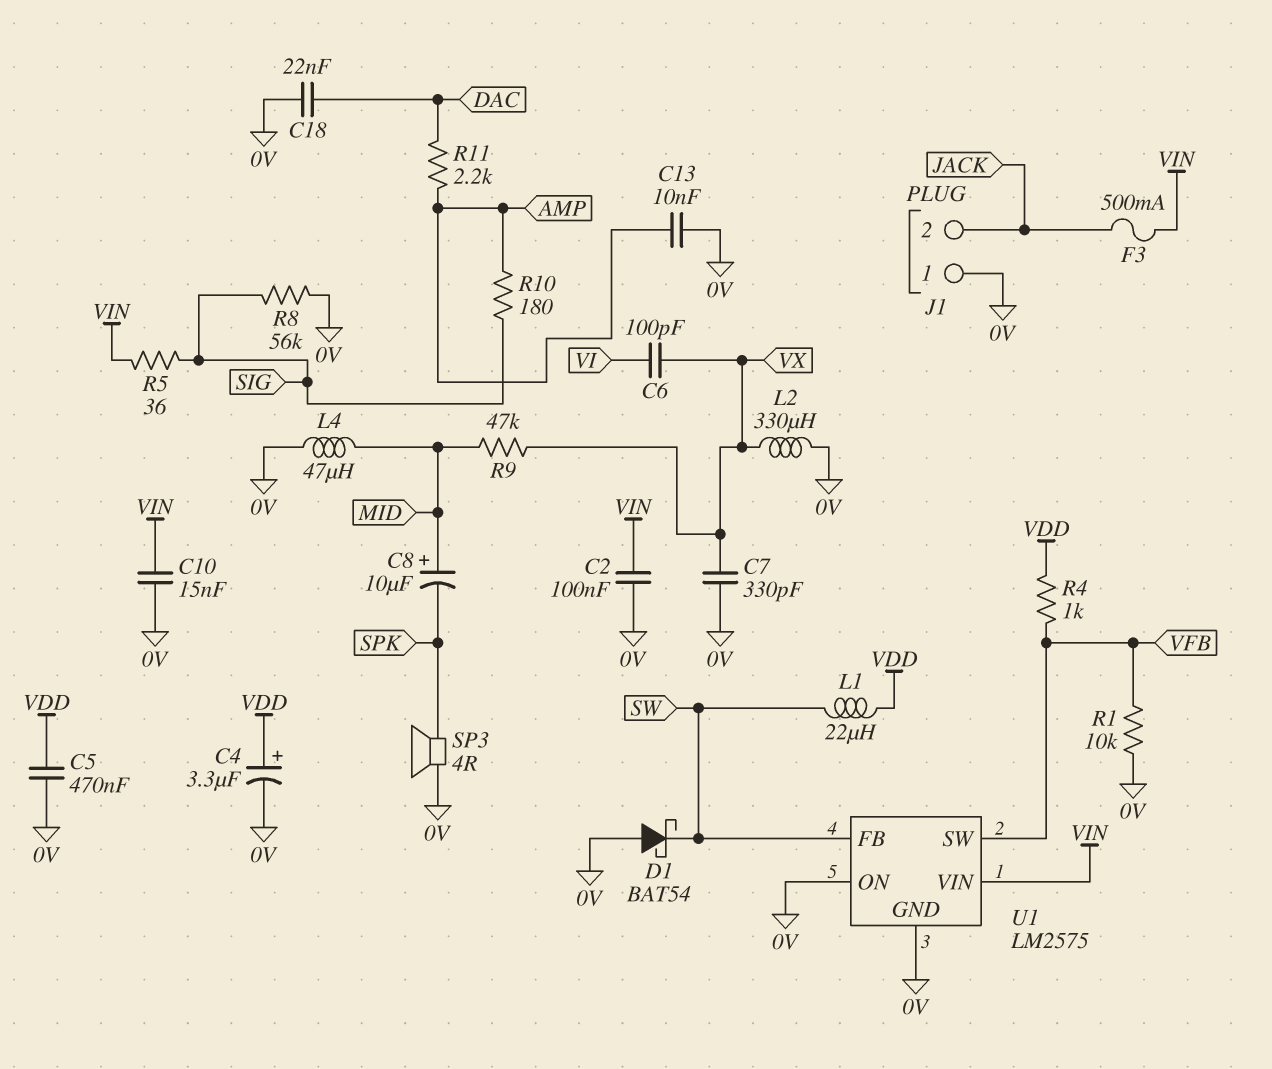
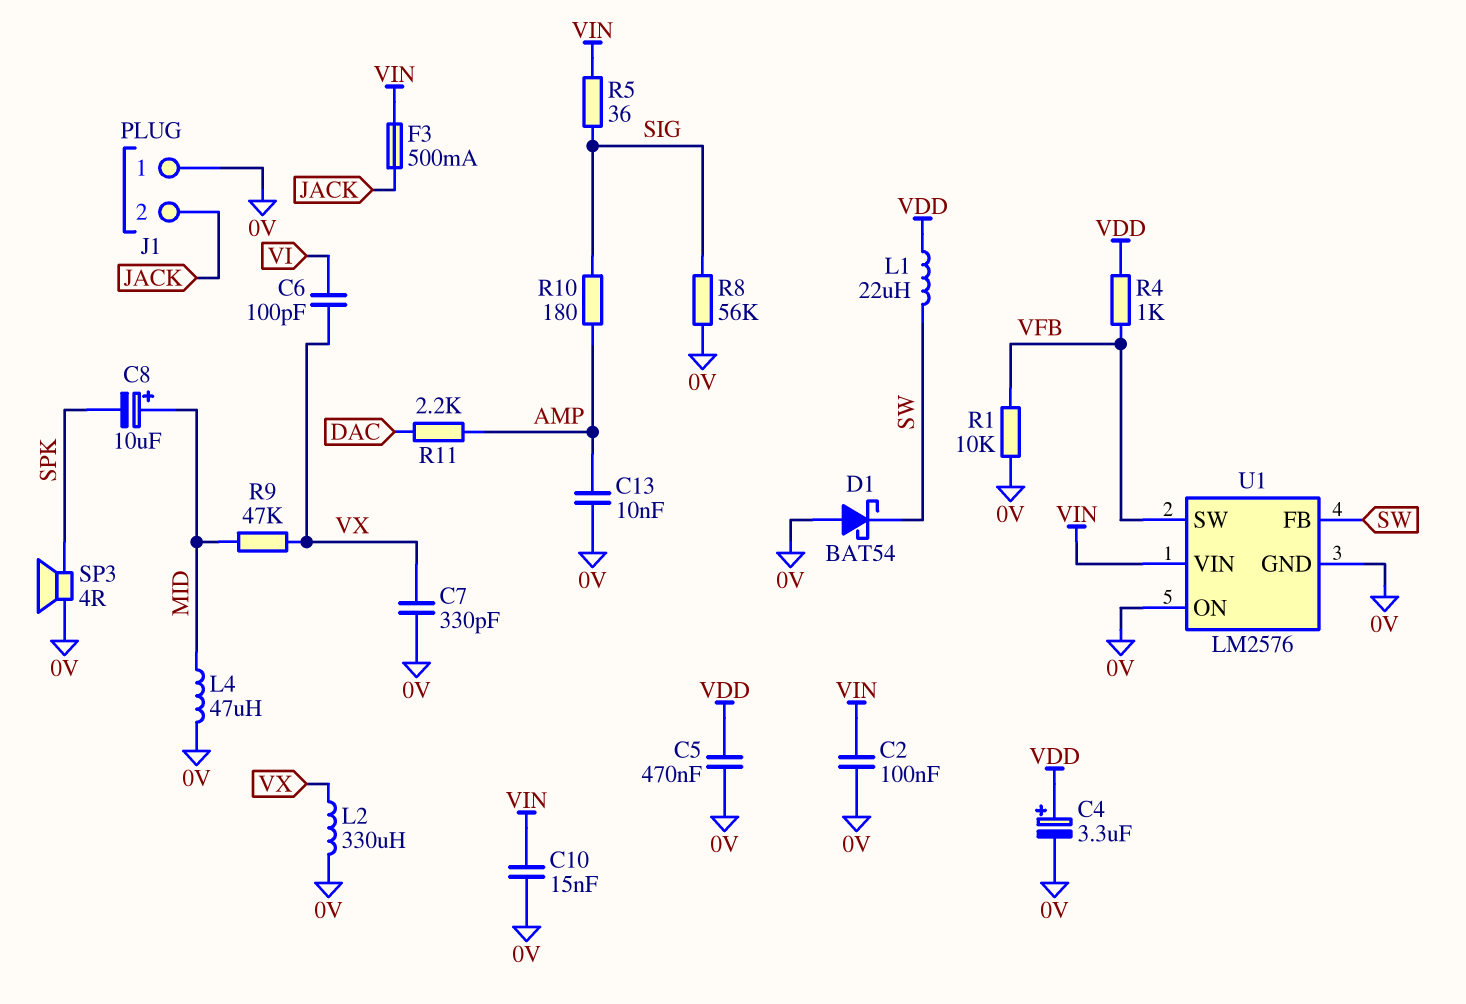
C18: 22nF (0V, DAC) -> none
U1: LM2575 -> LM2576

